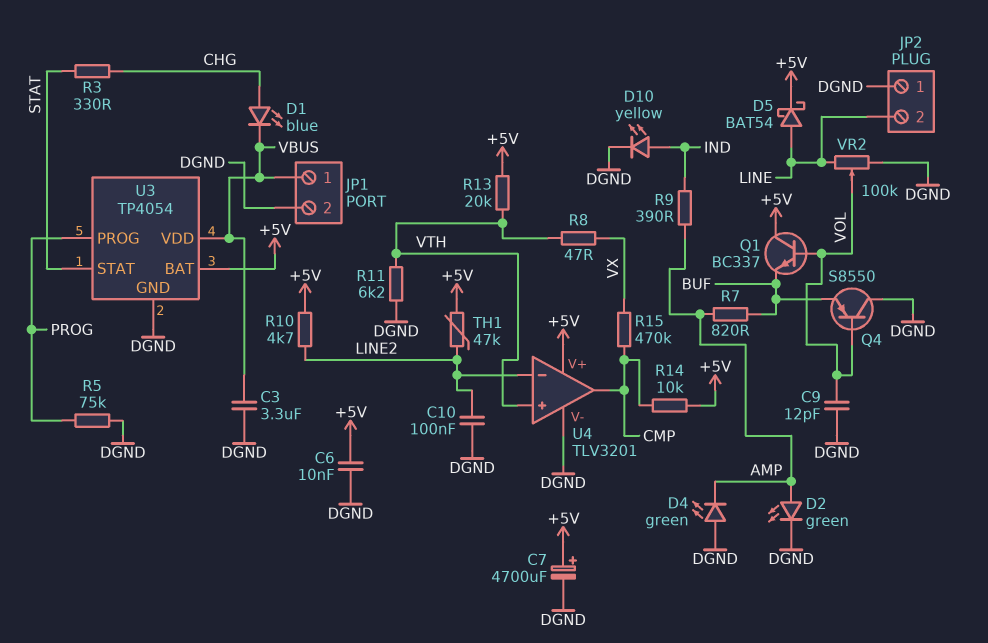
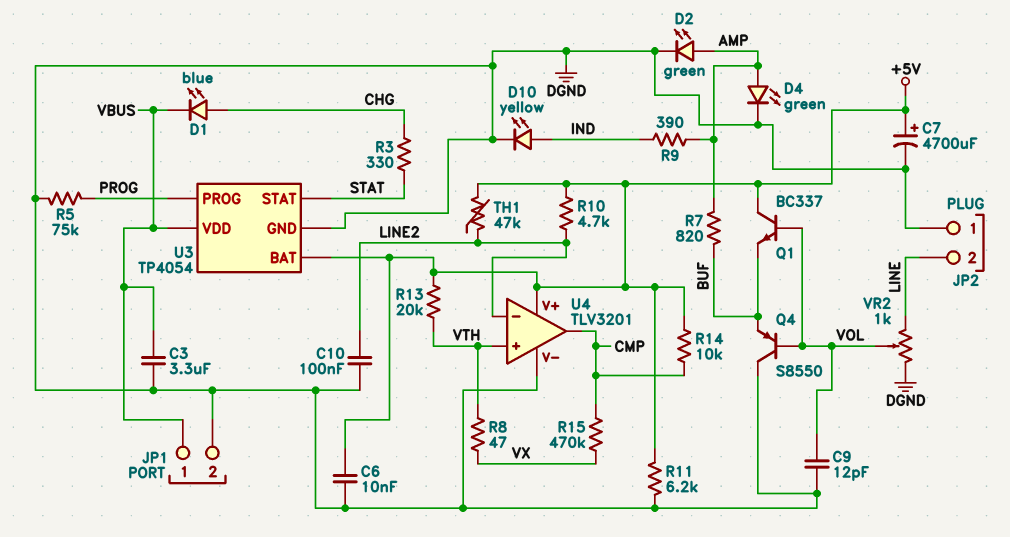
D4: LED green (A DGND, K AMP) -> LED green (A AMP, K DGND)
D5: schottky BAT54 (A LINE, K +5V) -> none
R11: 6.2k (DGND, VTH) -> 6.2k (+5V, DGND)
VR2: 100k (DGND, LINE, wiper VOL) -> 1k (DGND, LINE, wiper VOL)

